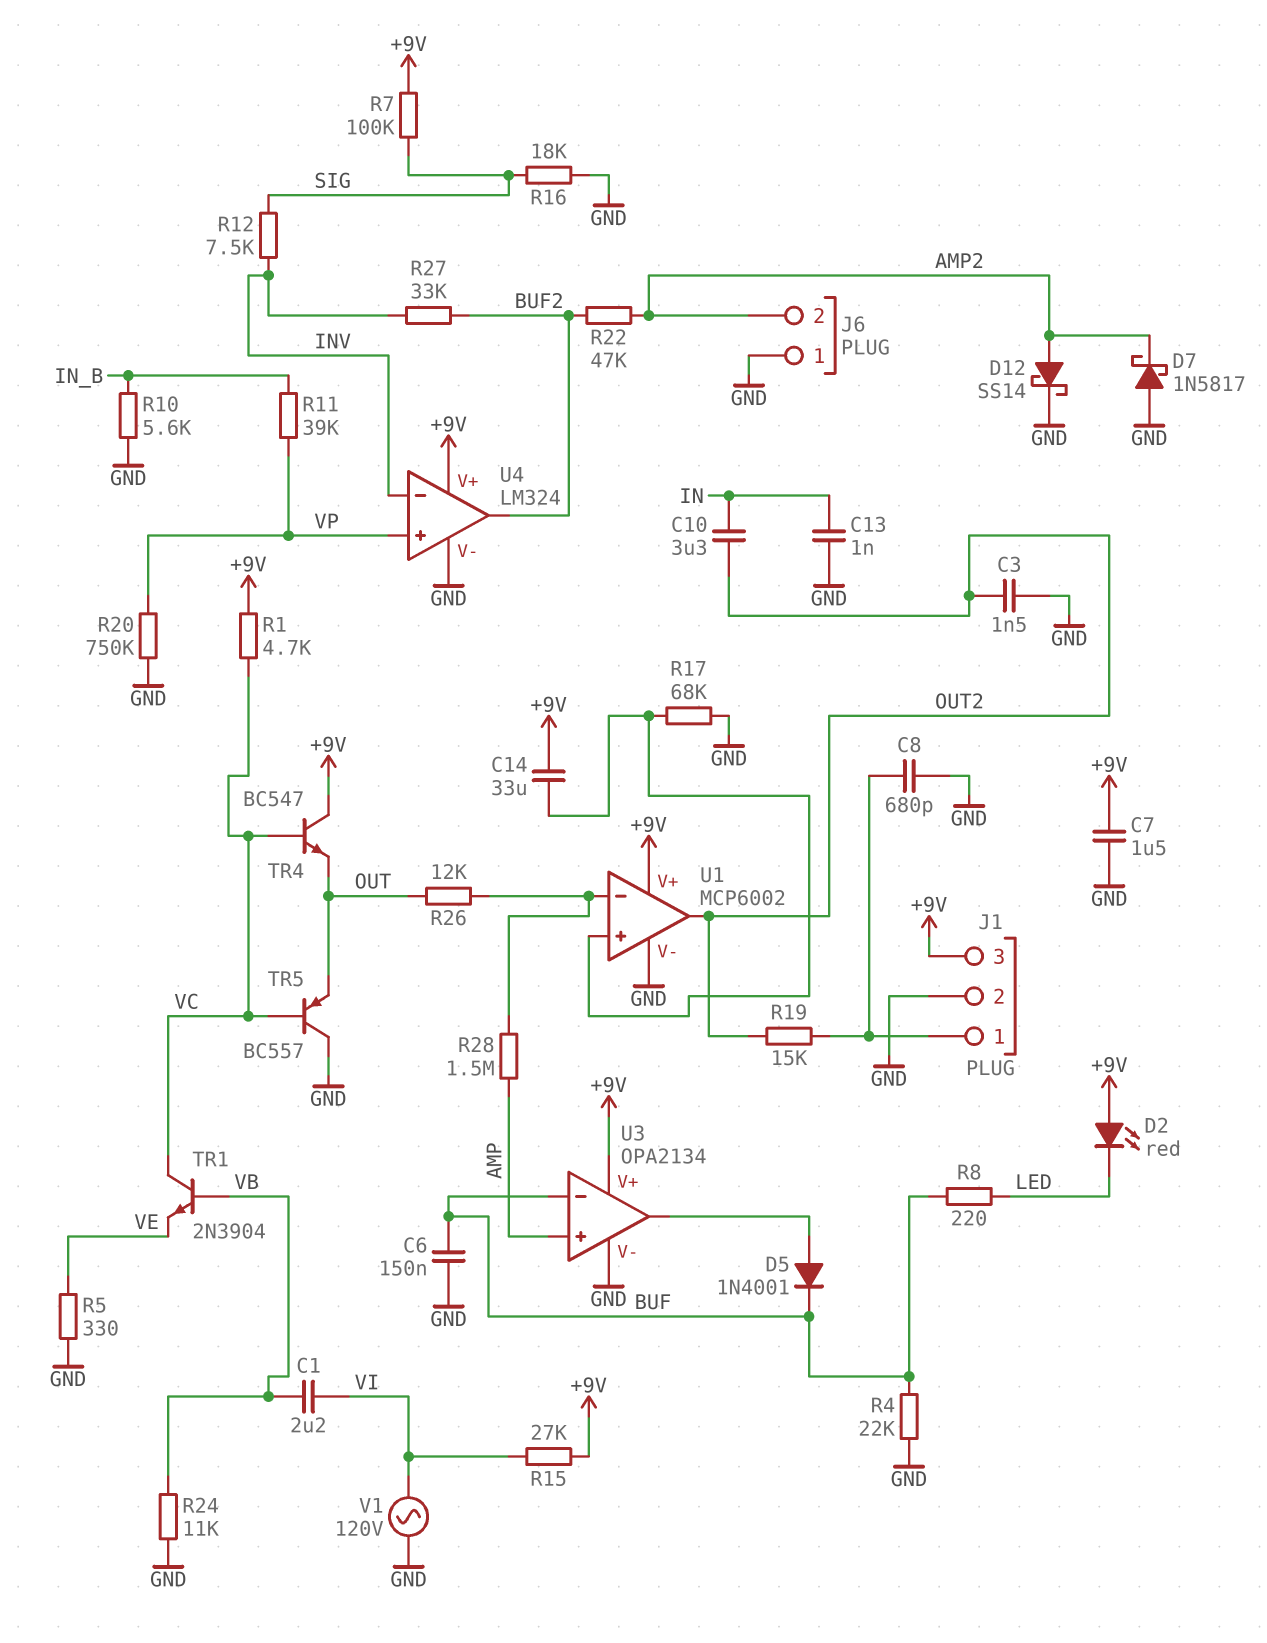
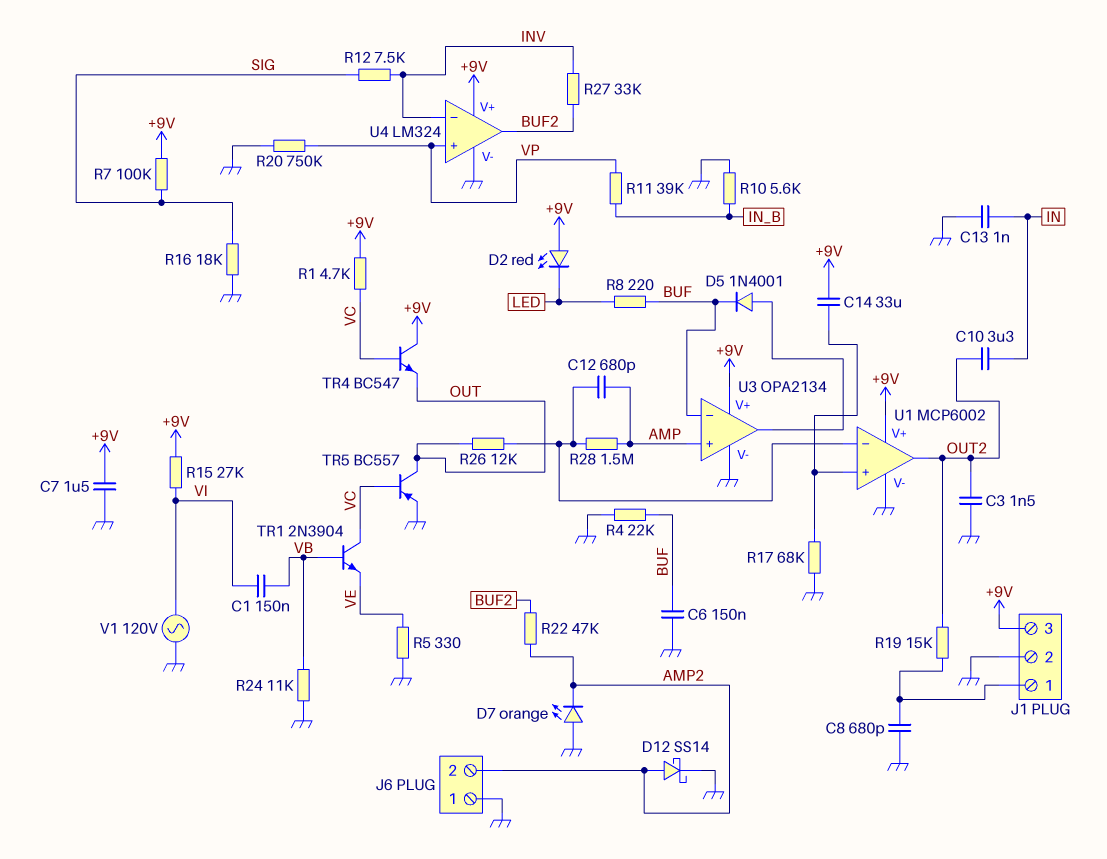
C1: 2.2uF (VB, VI) -> 150nF (VB, VI)
C12: none -> 680pF (AMP, U1/in-)
D7: schottky 1N5817 (A GND, K AMP2) -> LED orange (A GND, K AMP2)
TR5: PNP BC557 (B VC, C GND, E OUT) -> PNP BC557 (B VC, C OUT, E GND)

